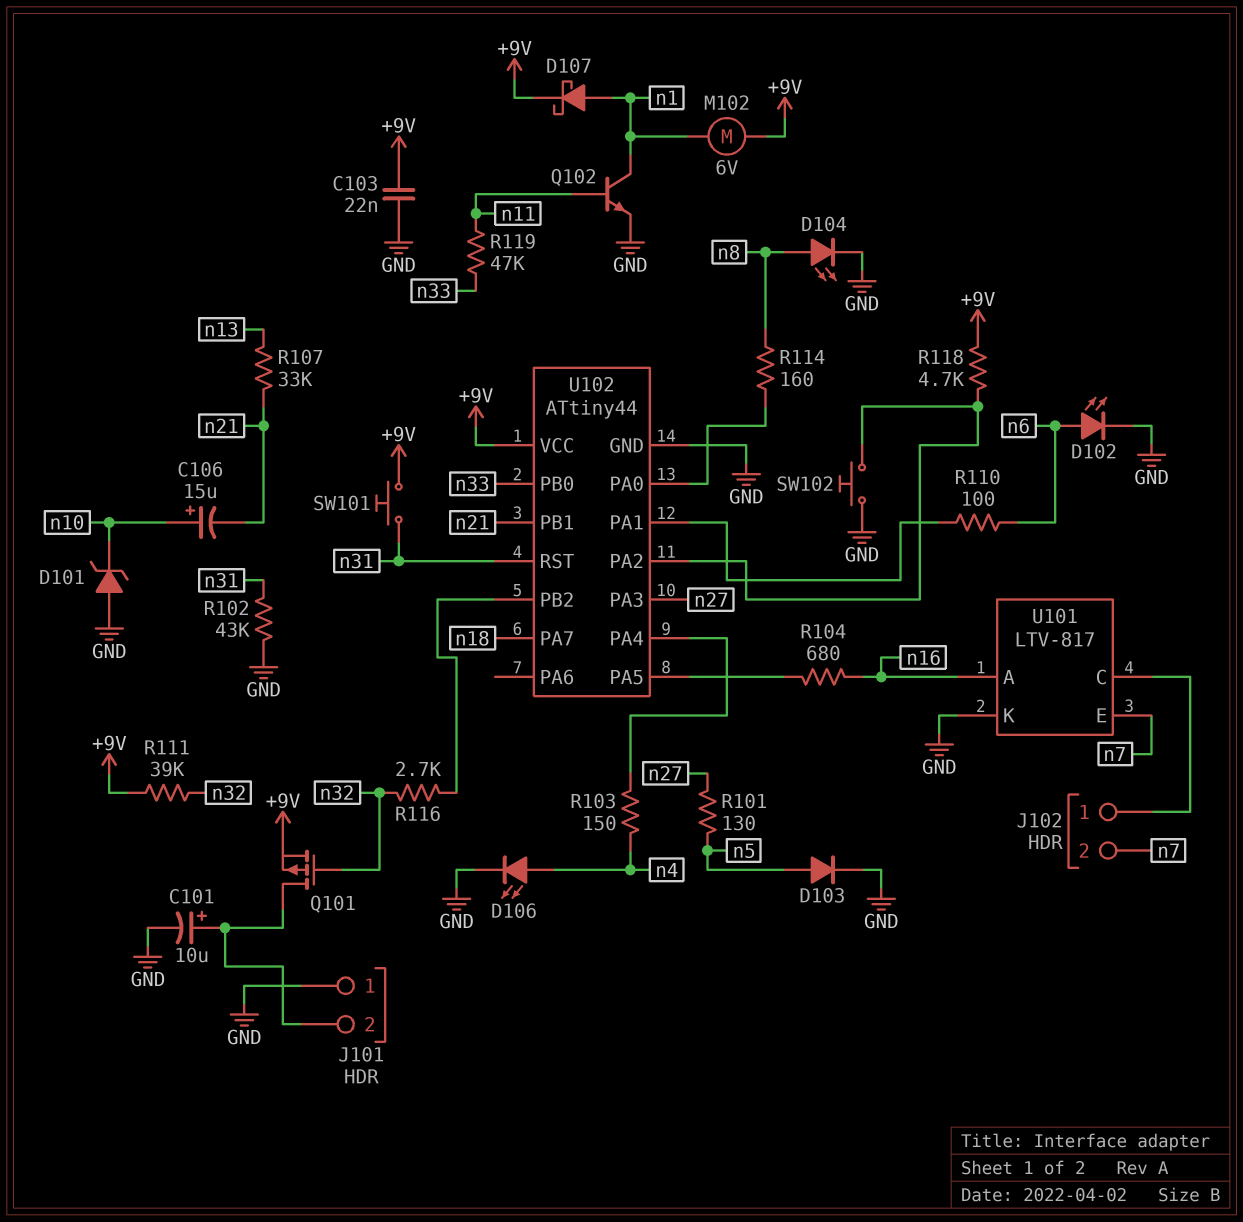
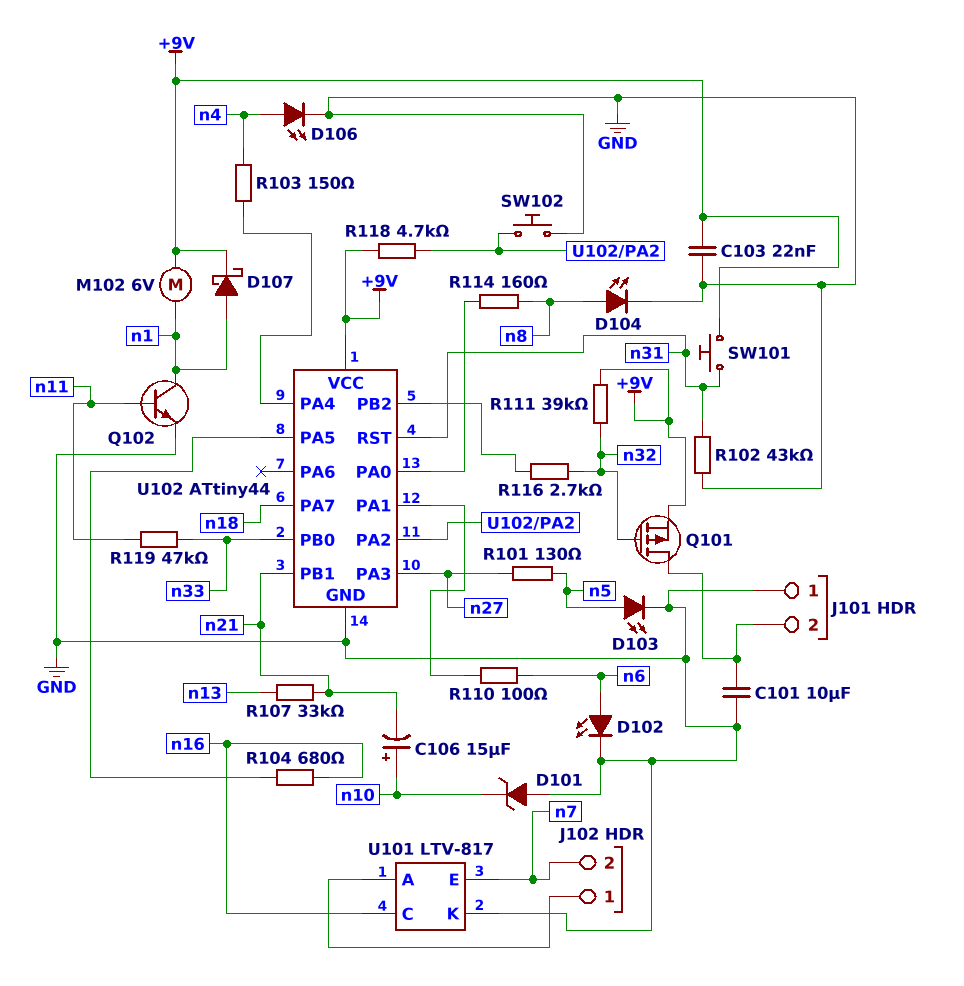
C101: 10uF (plus J101/2, minus GND) -> 10uF (GND, J101/2)
D103: diode (A n5, K GND) -> LED (A n5, K GND)
U101 pin A: n16 -> J102/1
U101 pin C: J102/1 -> n16

